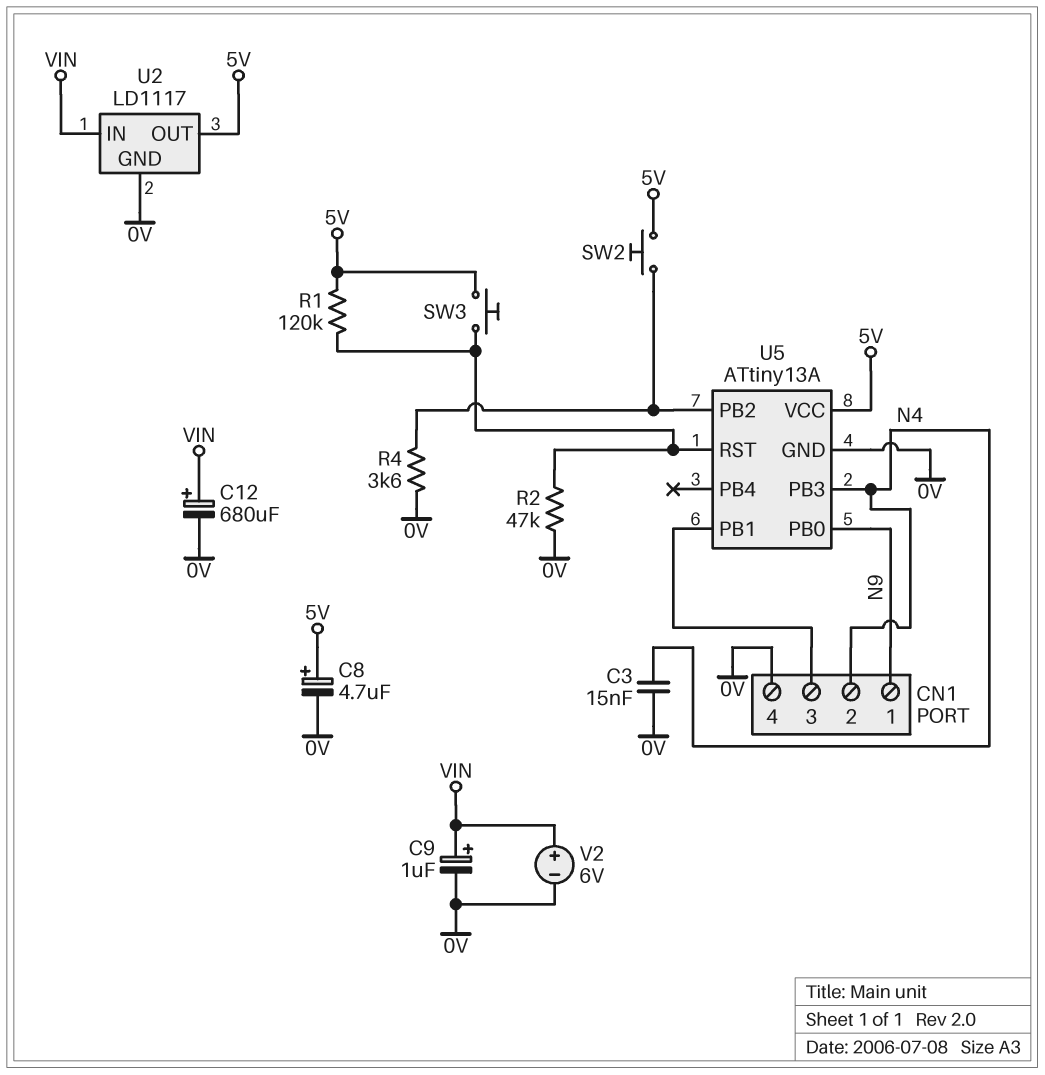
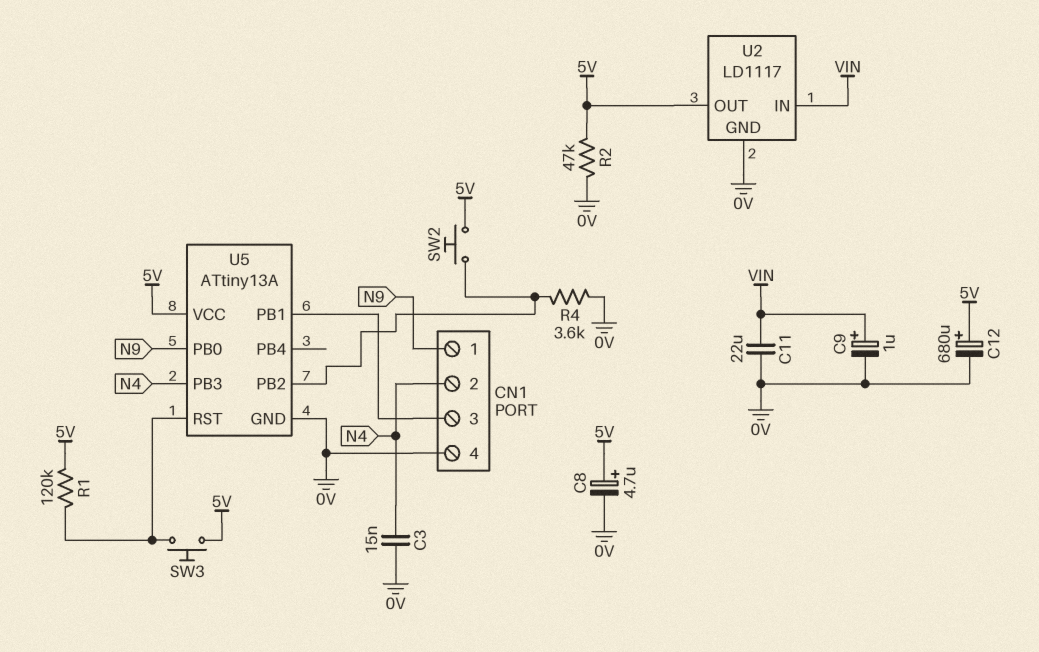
C11: none -> 22uF (0V, VIN)
C12: 680uF (plus VIN, minus 0V) -> 680uF (plus 5V, minus 0V)
R2: 47k (0V, U5/RST) -> 47k (0V, 5V)
V2: 6V (plus VIN, minus 0V) -> none

